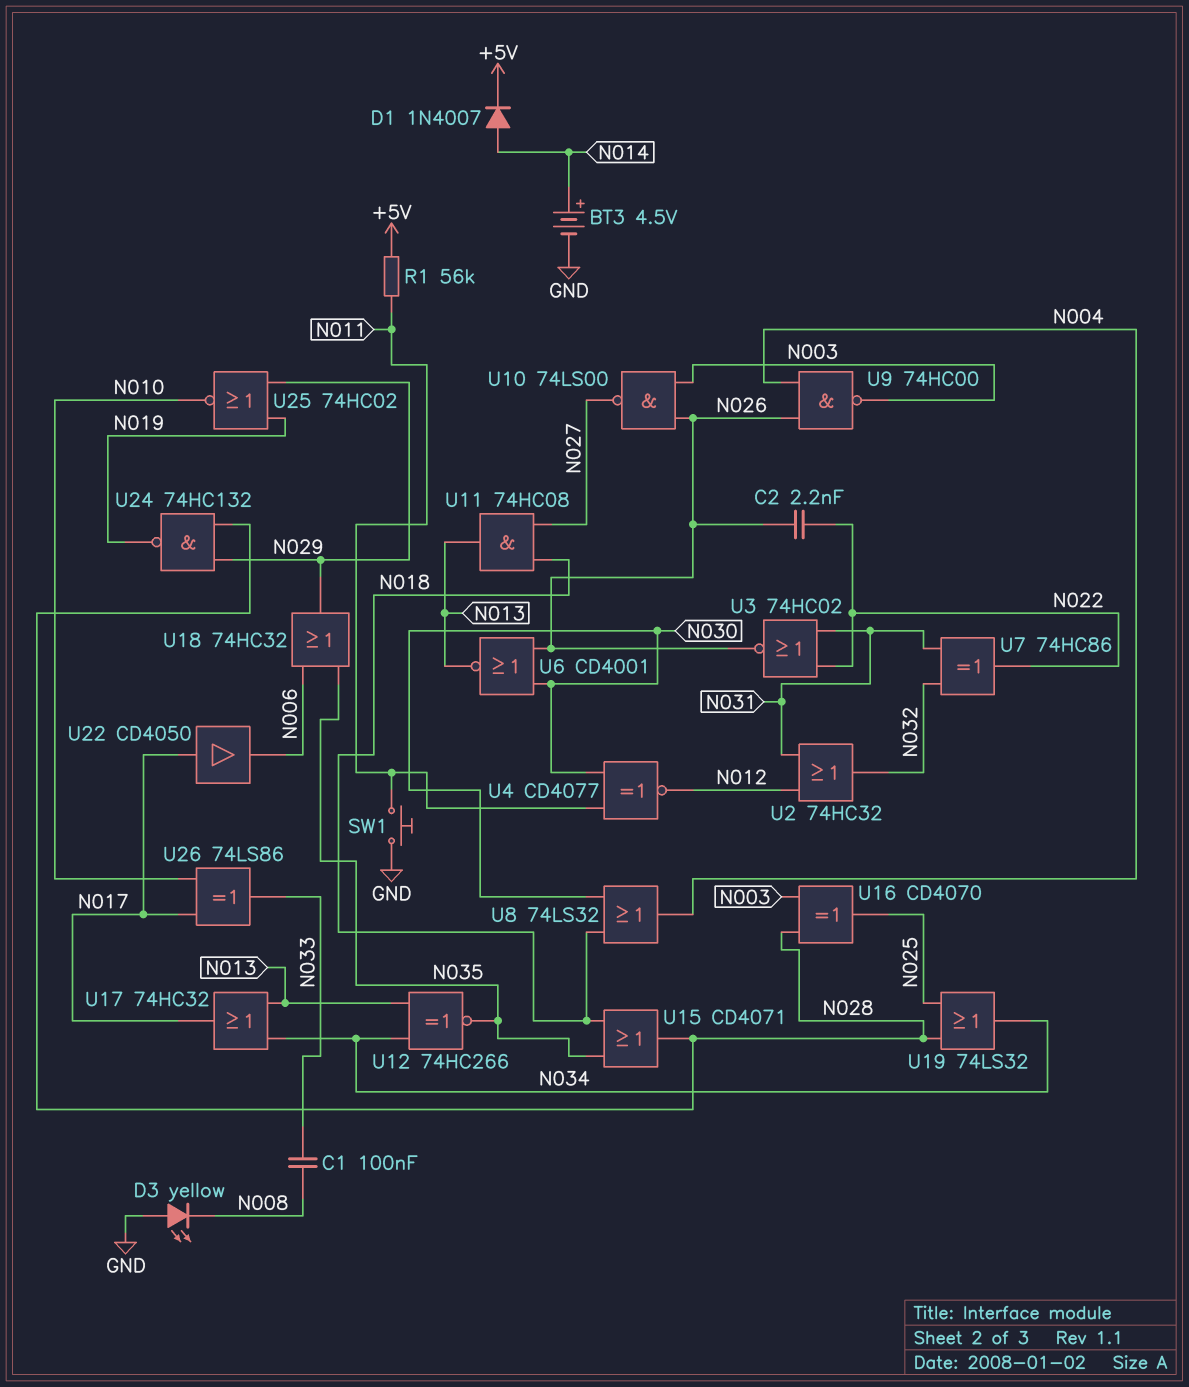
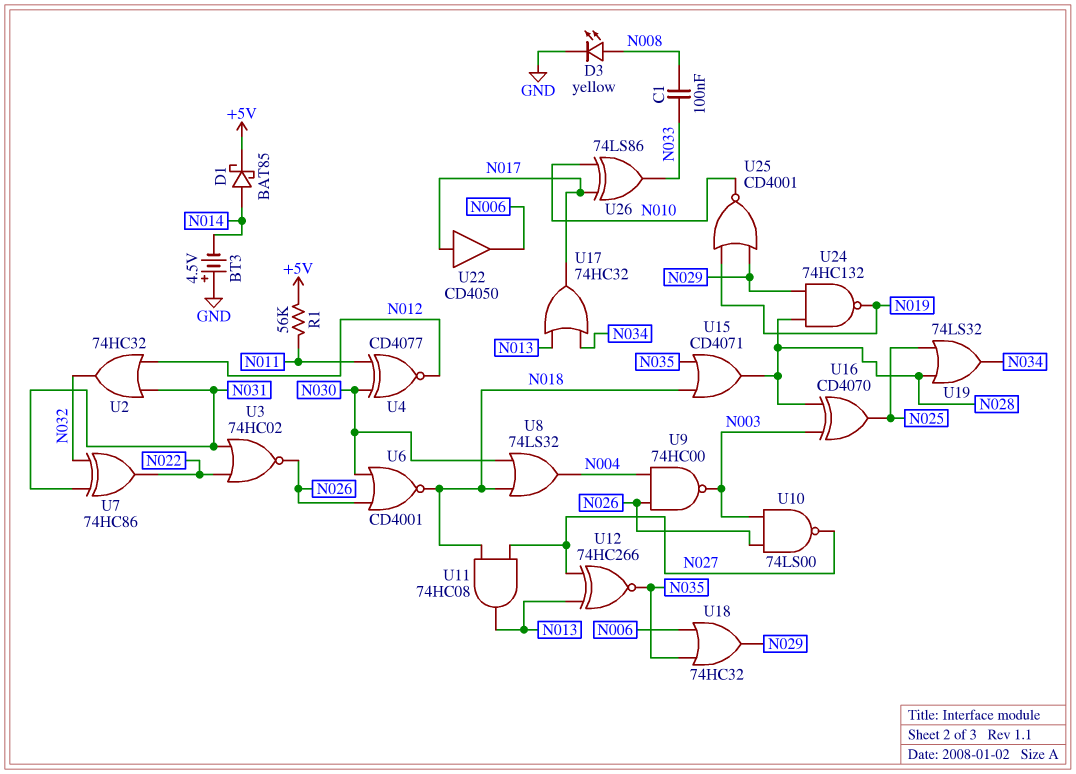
BT3: 4.5V (plus N014, minus GND) -> 4.5V (plus GND, minus N014)
C2: 2.2nF (N022, N026) -> none
D1: diode 1N4007 (A N014, K +5V) -> schottky BAT85 (A N014, K +5V)
D3: LED yellow (A GND, K N008) -> LED yellow (A N008, K GND)
SW1: button (GND, N011) -> none
U6: NOR CD4001 (in N026, in N030, out N013) -> NOR CD4001 (in N026, in N030, out N018)
U12: XNOR 74HC266 (in N013, in N034, out N035) -> XNOR 74HC266 (in N013, in N027, out N035)
U25: NOR 74HC02 (in N019, in N029, out N010) -> NOR CD4001 (in N019, in N029, out N010)

